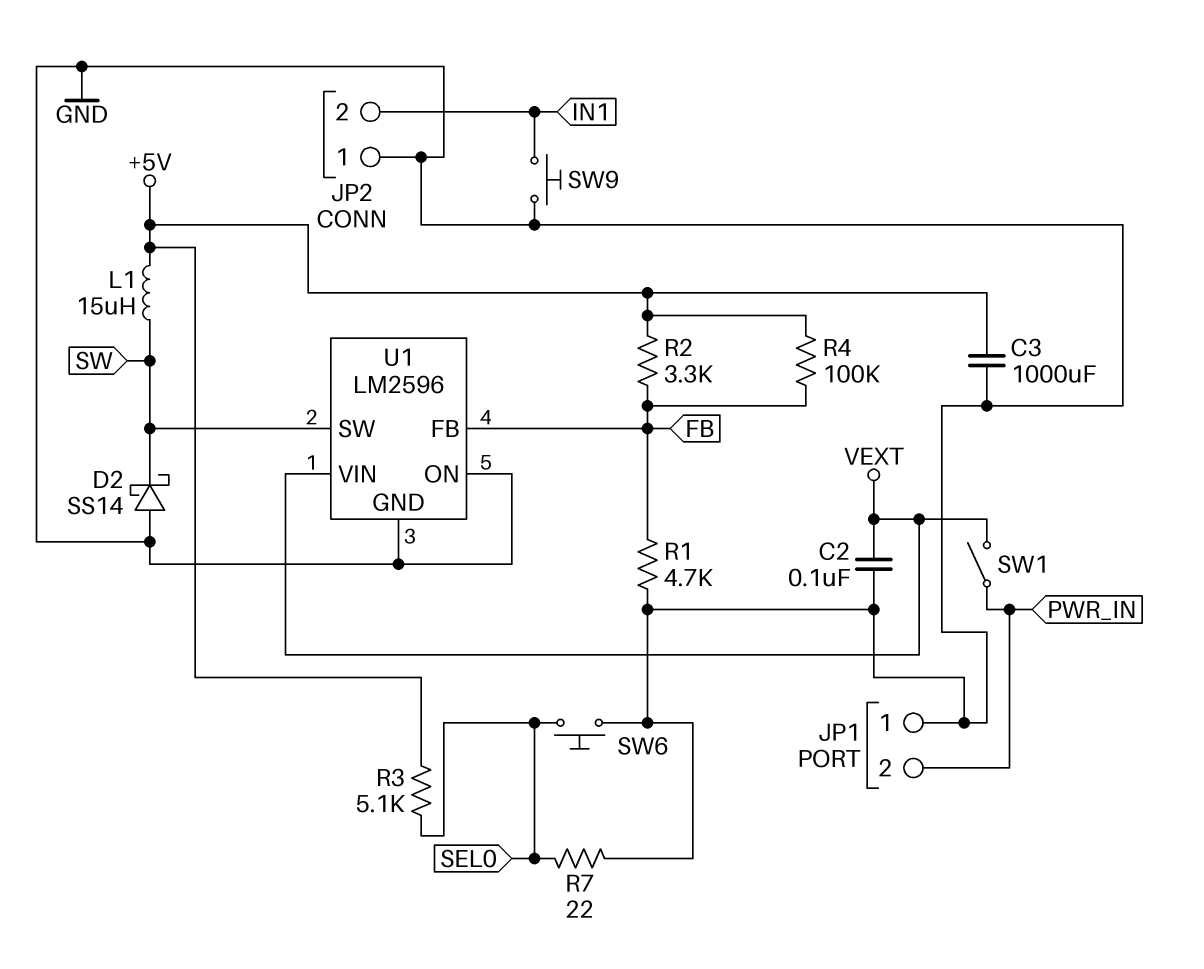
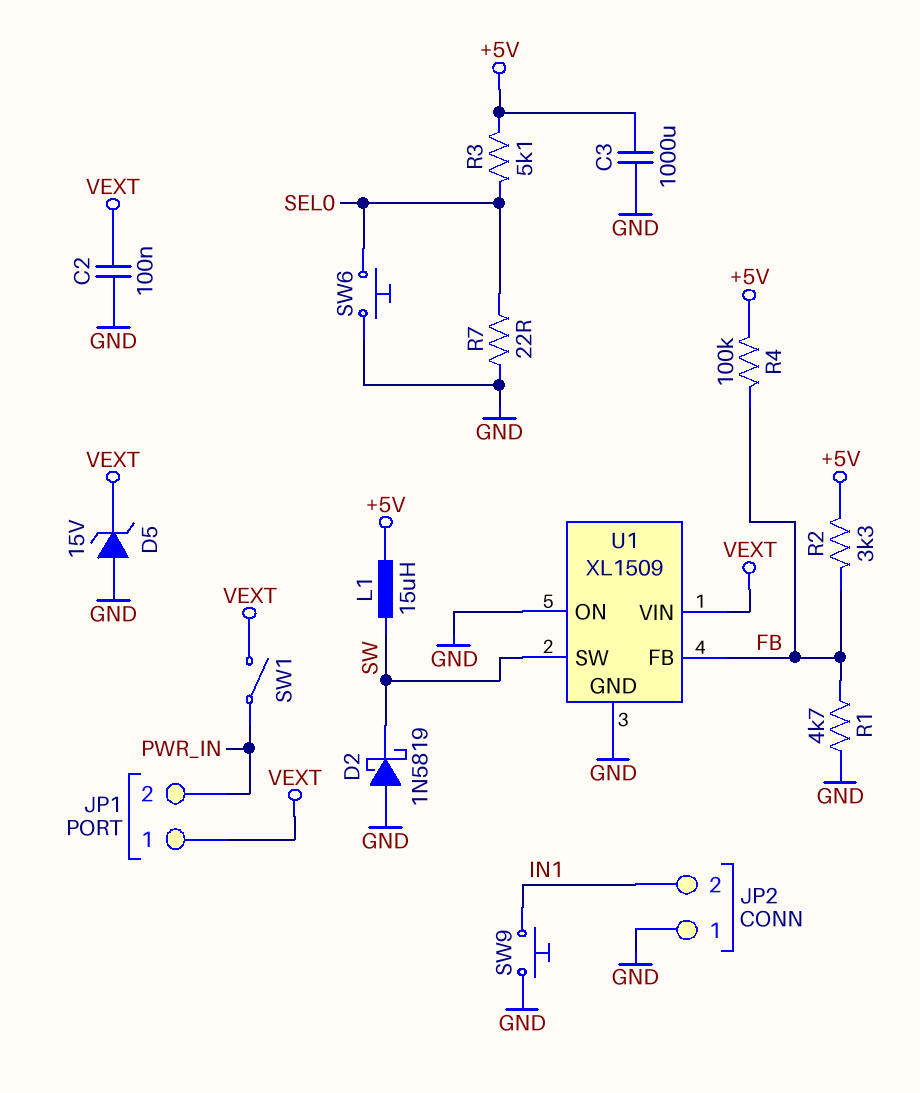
D2: schottky SS14 (A GND, K SW) -> schottky 1N5819 (A GND, K SW)
D5: none -> zener 15V (A GND, K VEXT)
JP1 pin 1: GND -> VEXT
U1: LM2596 -> XL1509

